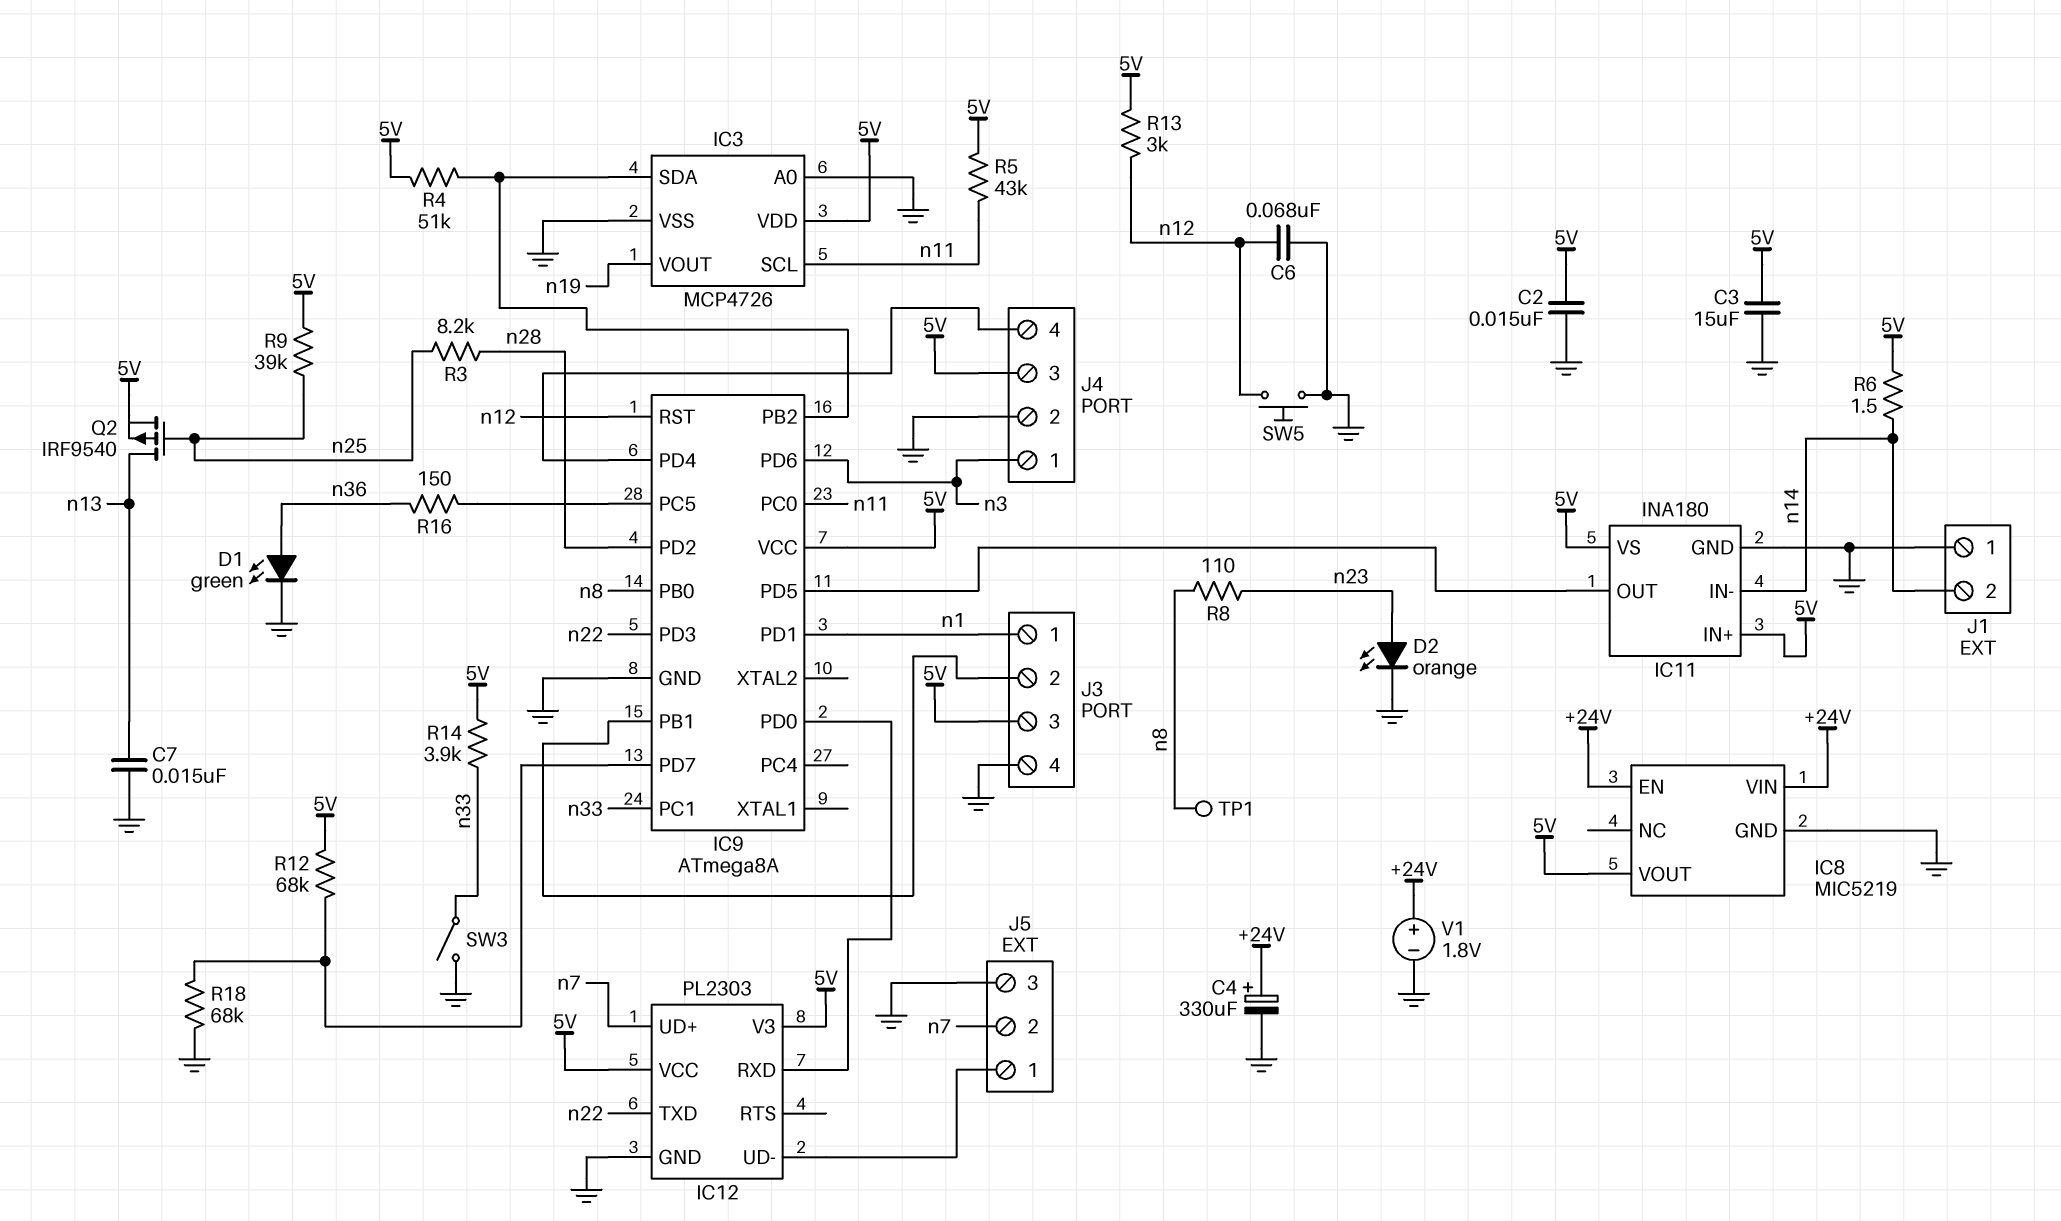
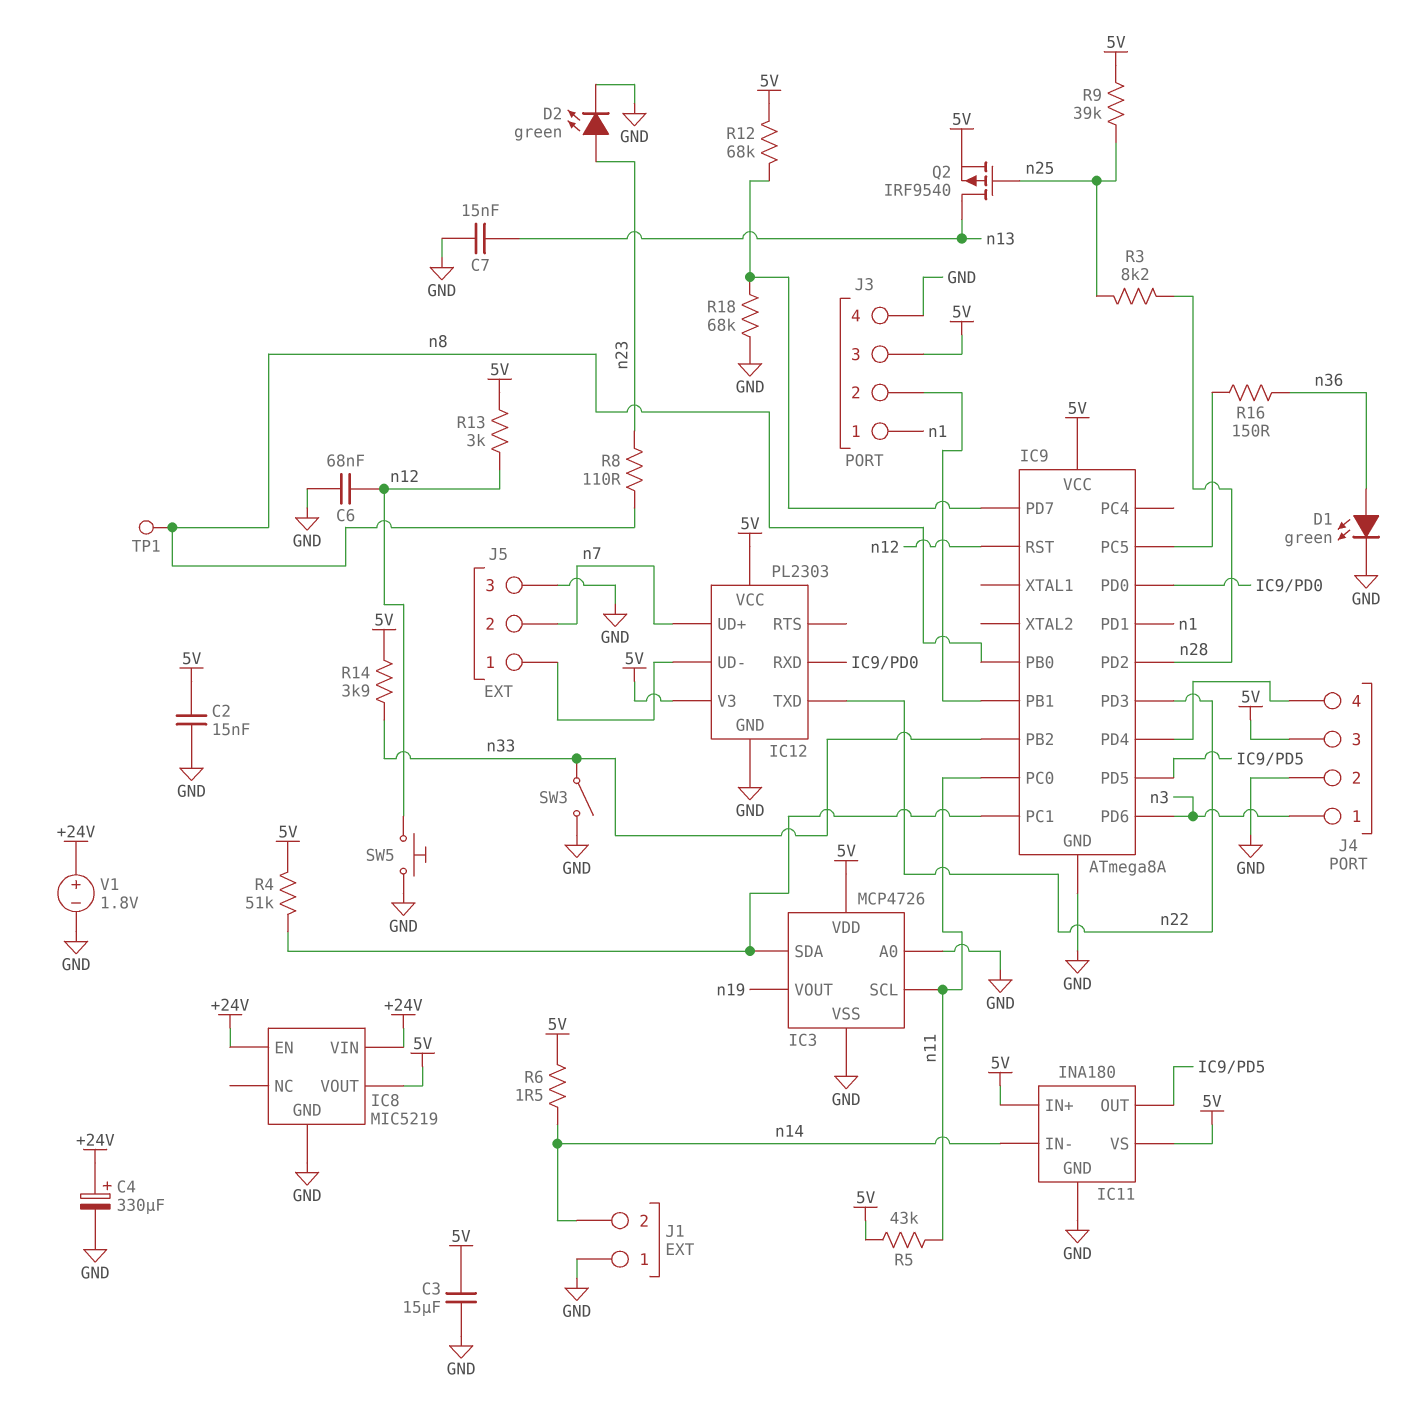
D2: LED orange (A n23, K GND) -> LED green (A n23, K GND)
IC9 pin PB2: IC3/SDA -> n33
IC9 pin PC1: n33 -> IC3/SDA

